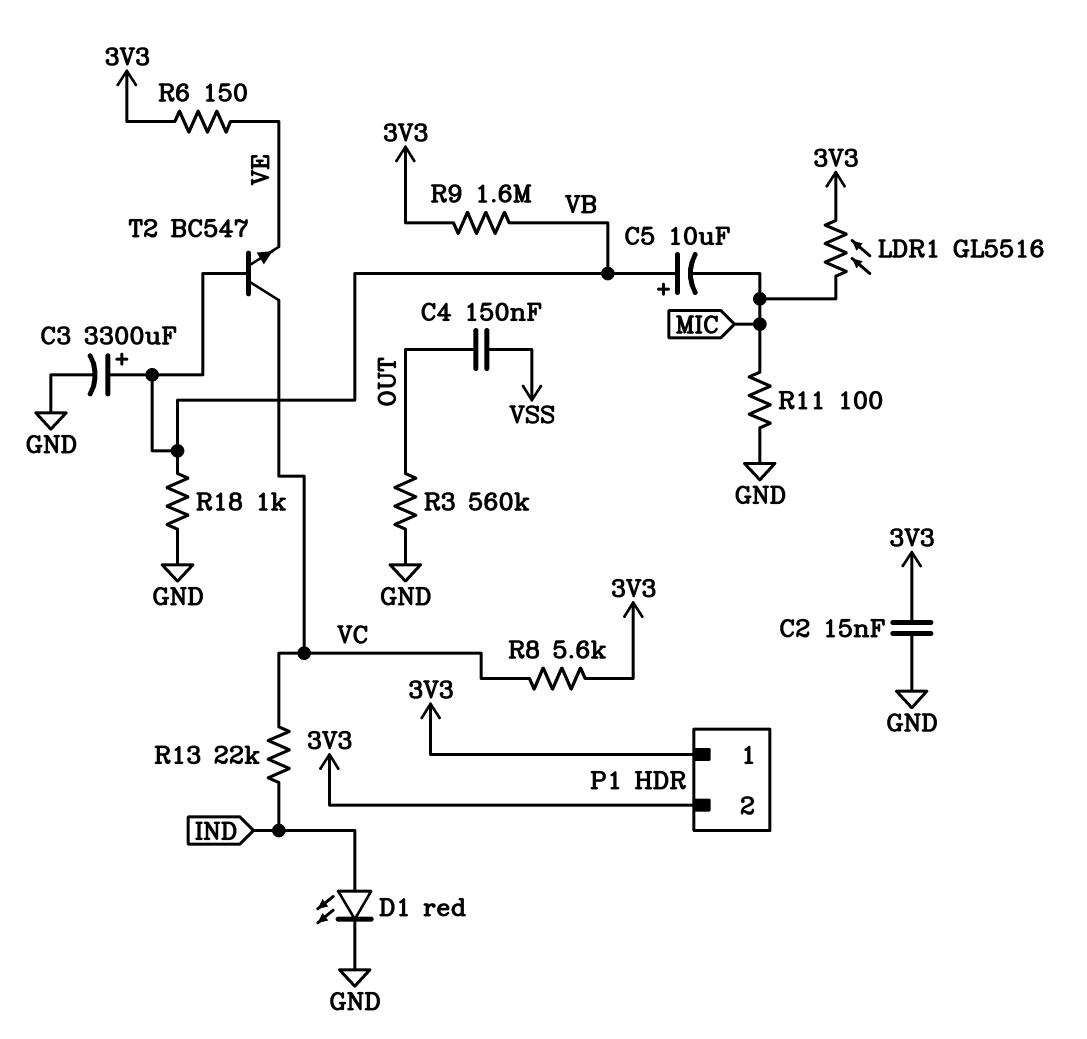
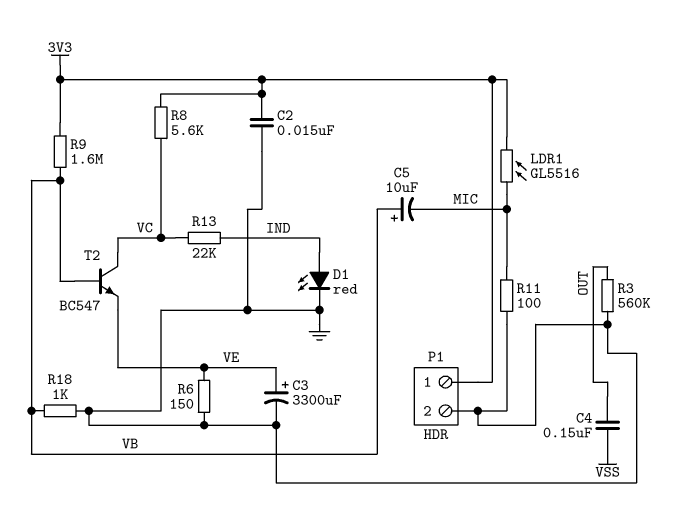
C3: 3300uF (plus VB, minus GND) -> 3300uF (plus VE, minus GND)
P1 pin 2: 3V3 -> GND
R6: 150 (3V3, VE) -> 150 (GND, VE)

